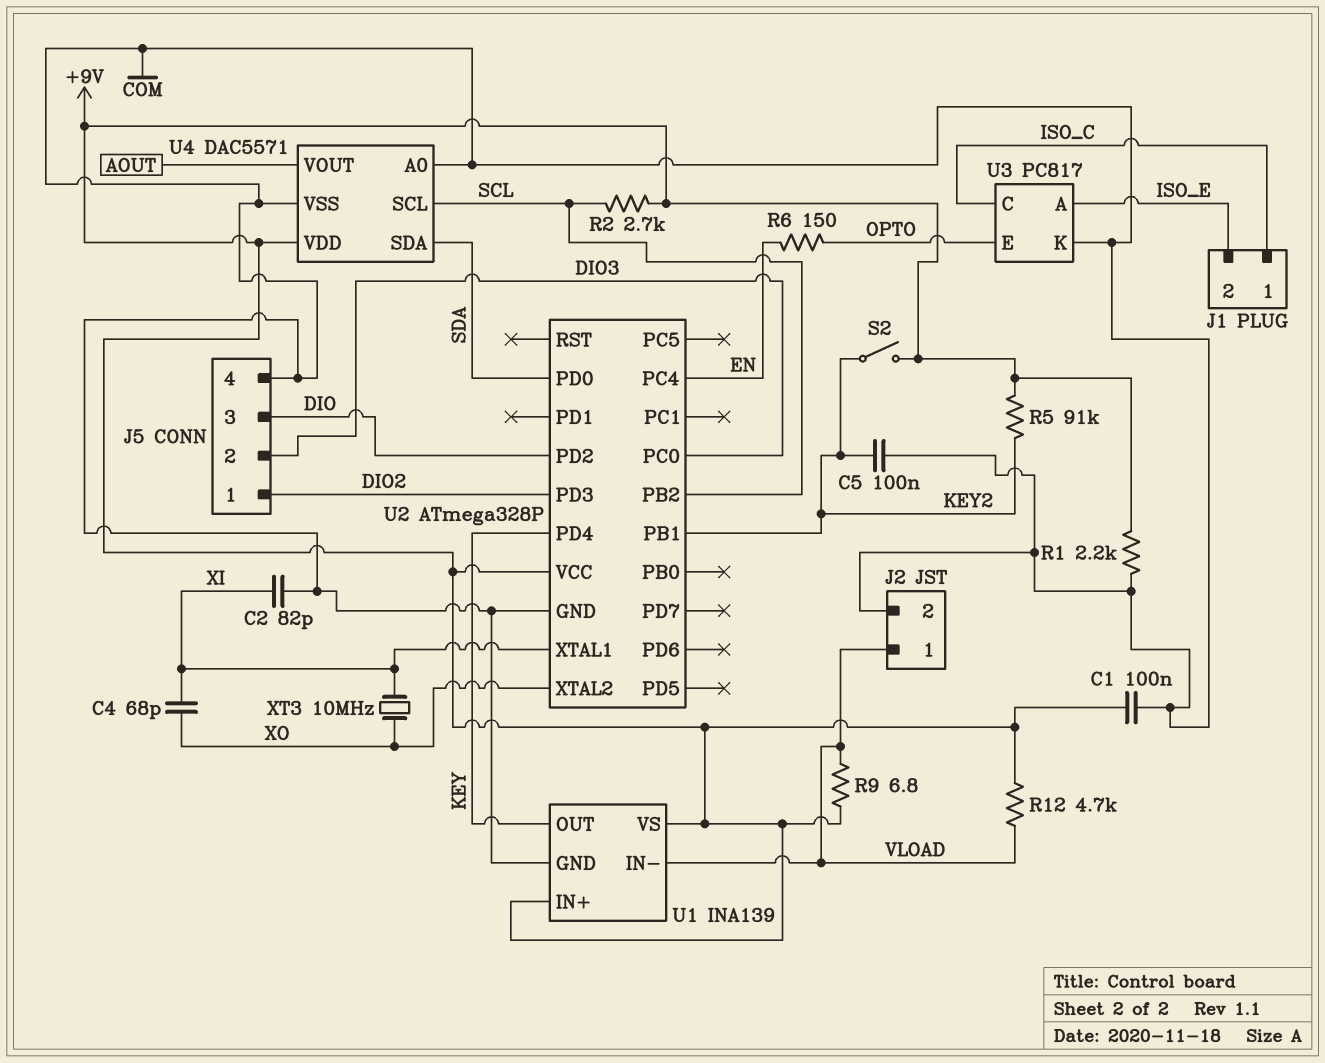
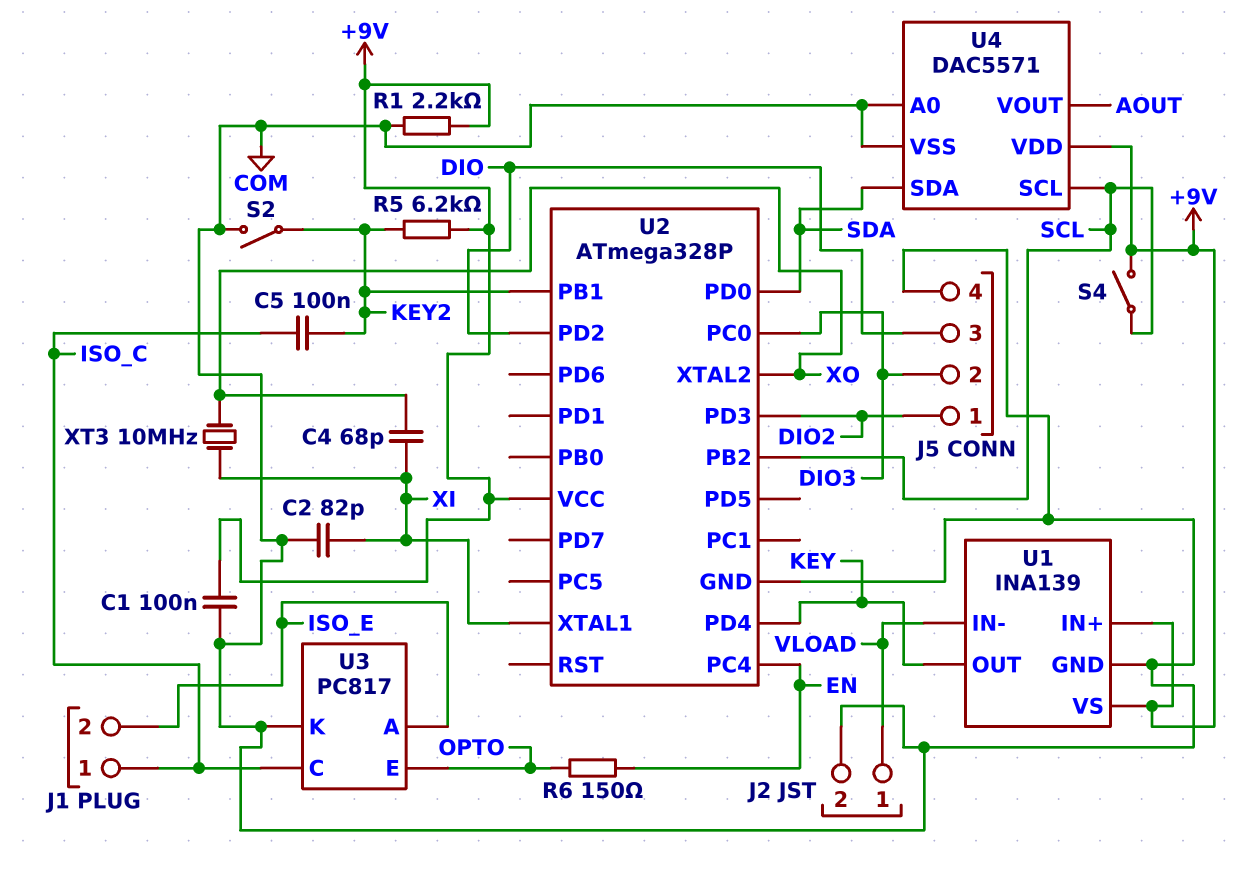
C5: 100nF (COM, KEY2) -> 100nF (ISO_C, KEY2)
R2: 2.7k (+9V, SCL) -> none
R5: 91k (+9V, KEY2) -> 6.2k (+9V, KEY2)
R9: 6.8 (+9V, VLOAD) -> none
R12: 4.7k (+9V, VLOAD) -> none
S2: switch (+9V, KEY2) -> switch (COM, KEY2)
S4: none -> switch (+9V, SCL)

